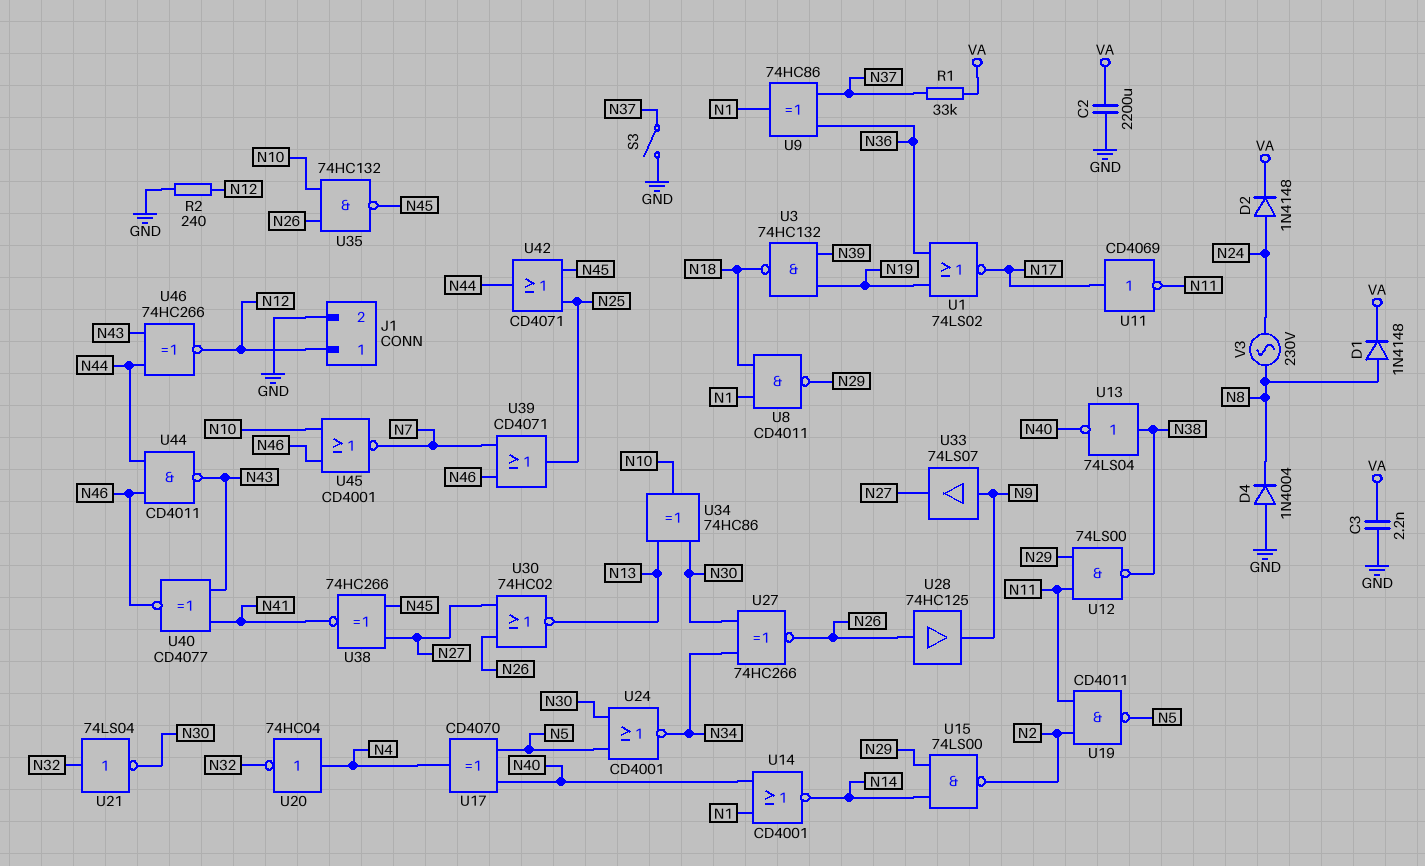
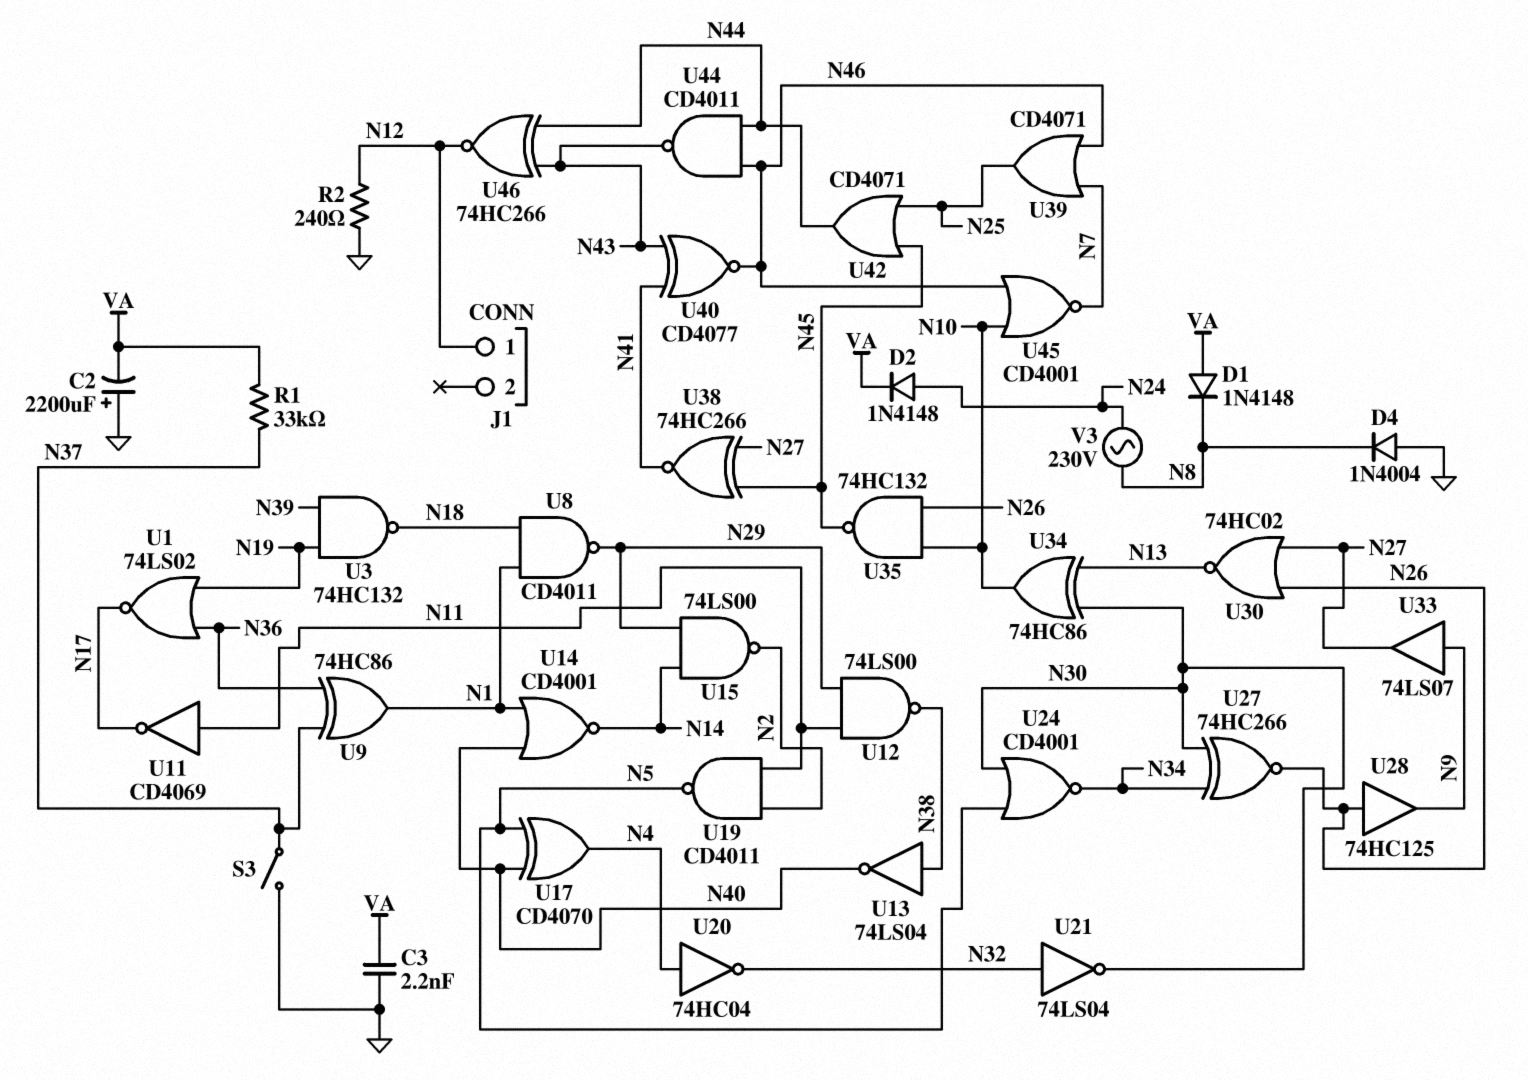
C2: 2200uF (GND, VA) -> 2200uF (plus GND, minus VA)
D1: diode 1N4148 (A N8, K VA) -> diode 1N4148 (A VA, K N8)
J1 pin 2: GND -> none
U11: NOT CD4069 (in N17, out N11) -> NOT CD4069 (in N11, out N17)

